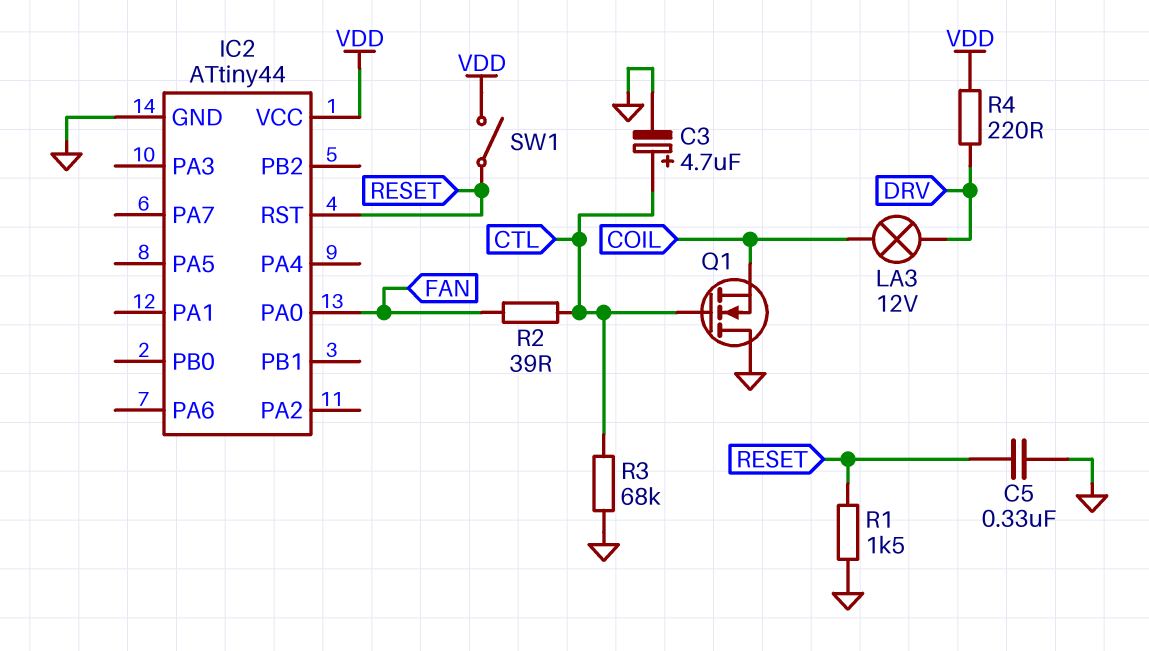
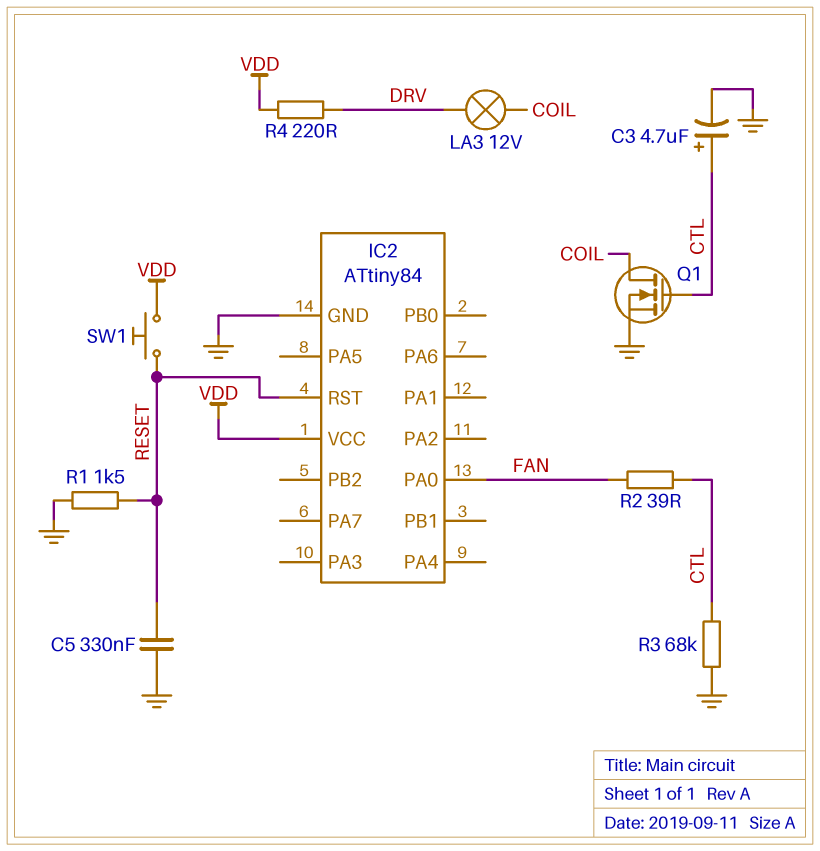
IC2: ATtiny44 -> ATtiny84
Q1: NMOS (G CTL, D GND, S COIL) -> NMOS (G CTL, D COIL, S GND)
SW1: switch (RESET, VDD) -> button (RESET, VDD)

